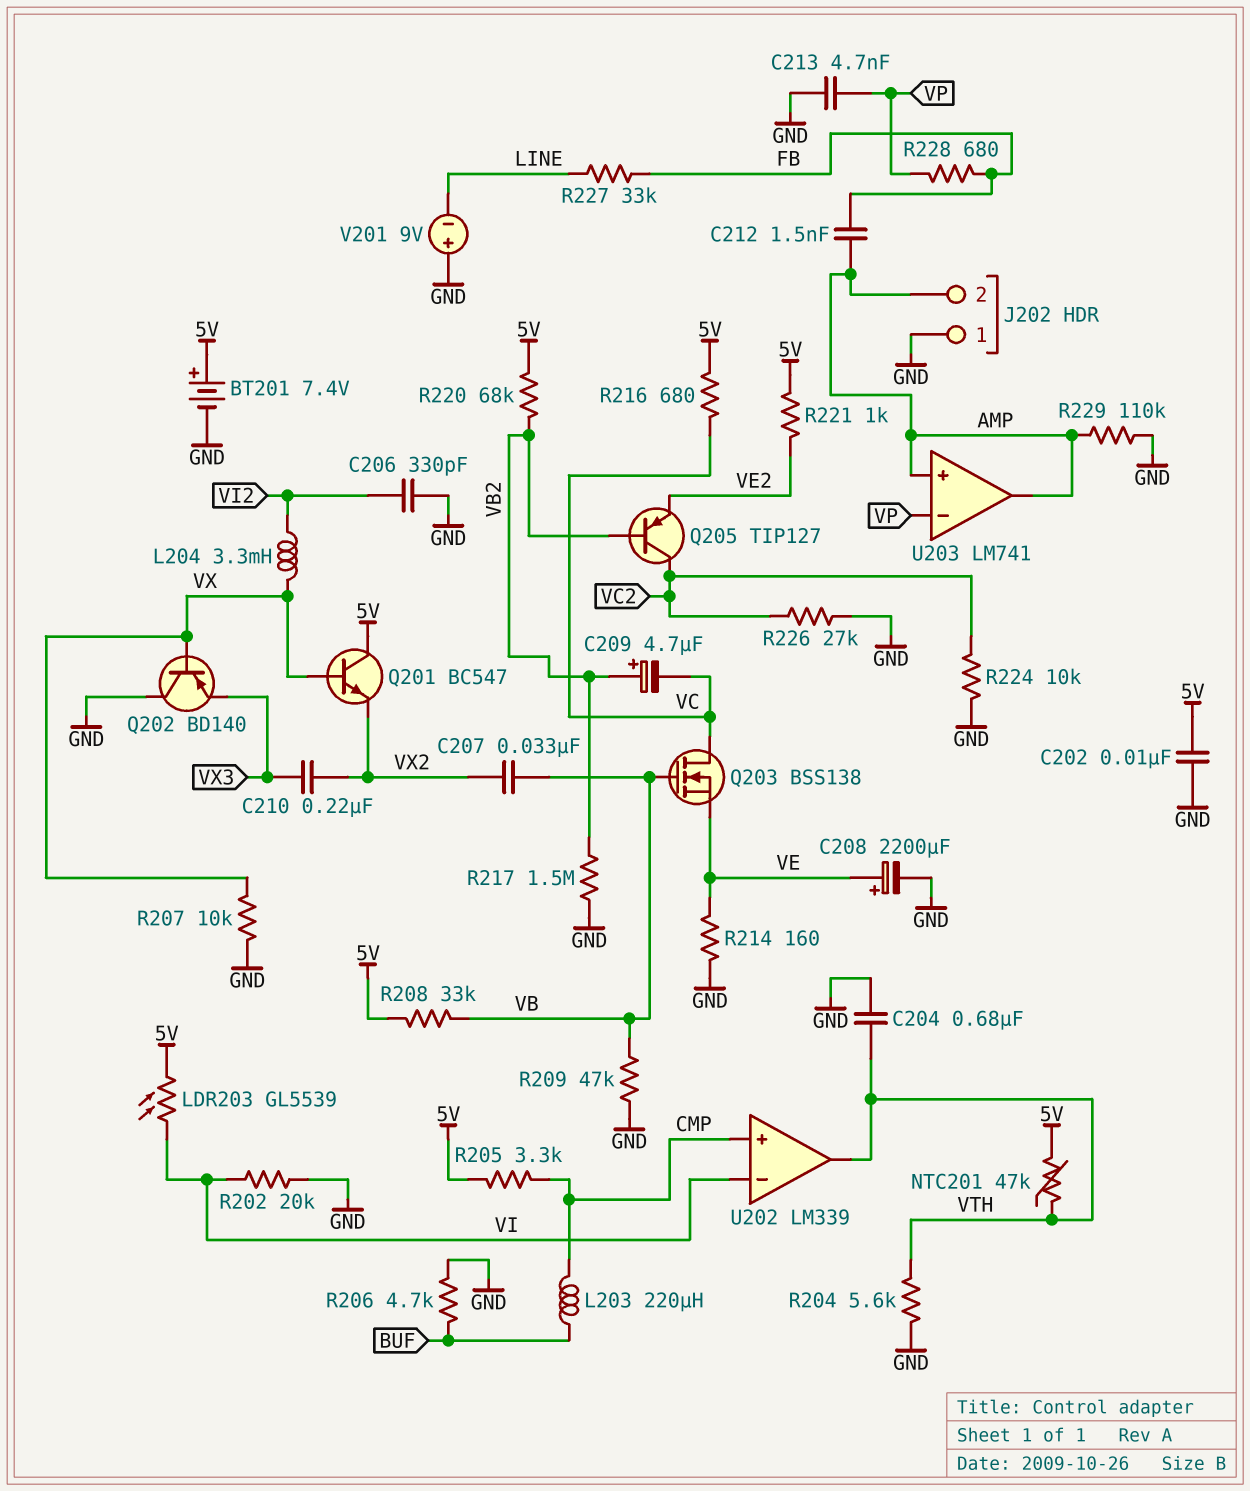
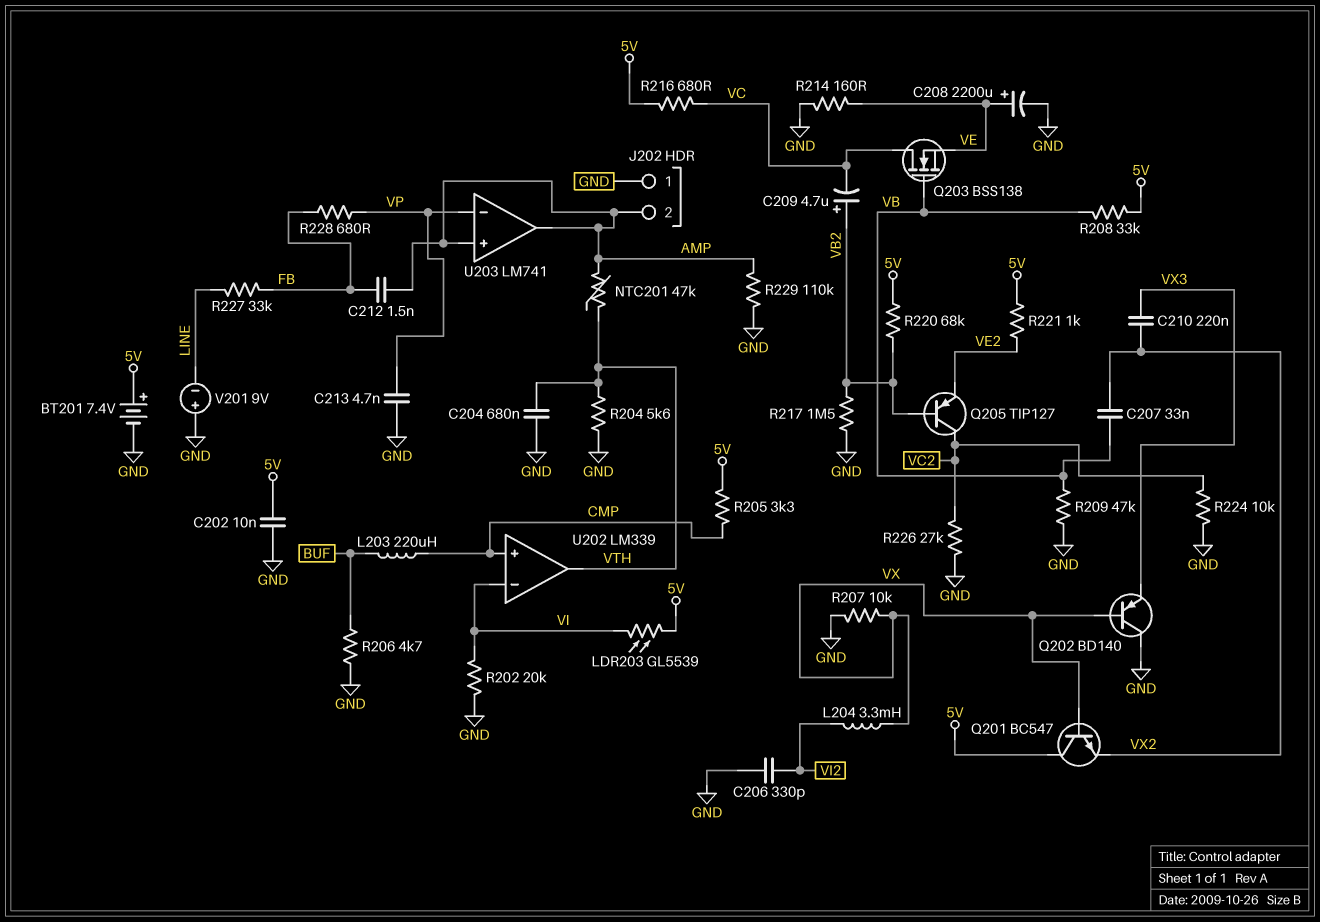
NTC201: 47k (5V, VTH) -> 47k (AMP, VTH)

